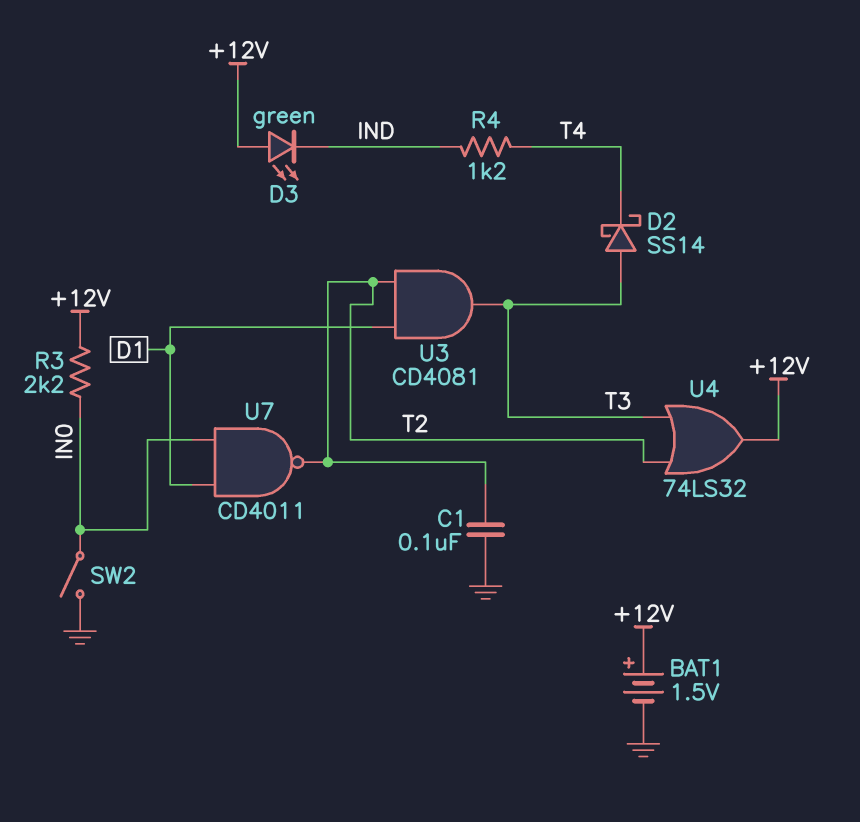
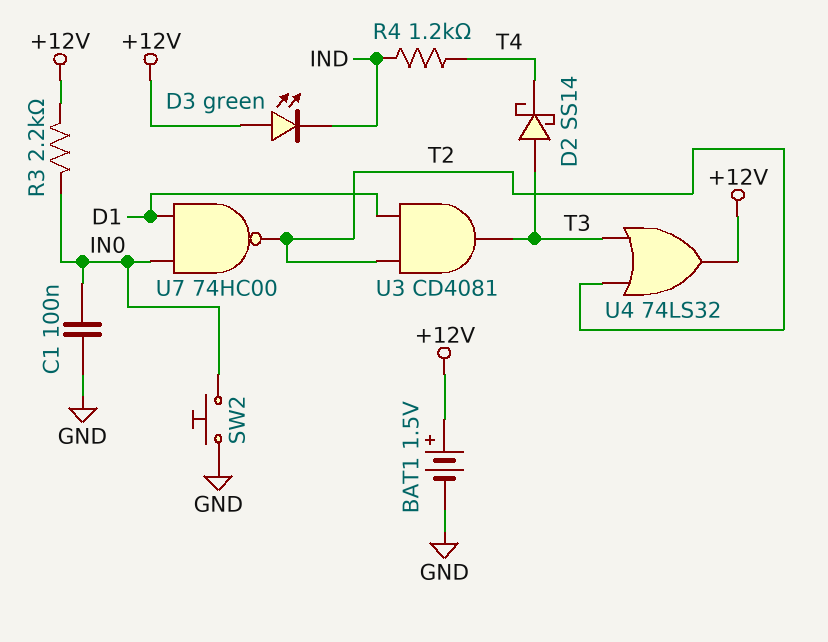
C1: 100nF (GND, T2) -> 100nF (GND, IN0)
SW2: switch (GND, IN0) -> button (GND, IN0)
U7: NAND CD4011 (in D1, in IN0, out T2) -> NAND 74HC00 (in D1, in IN0, out T2)

